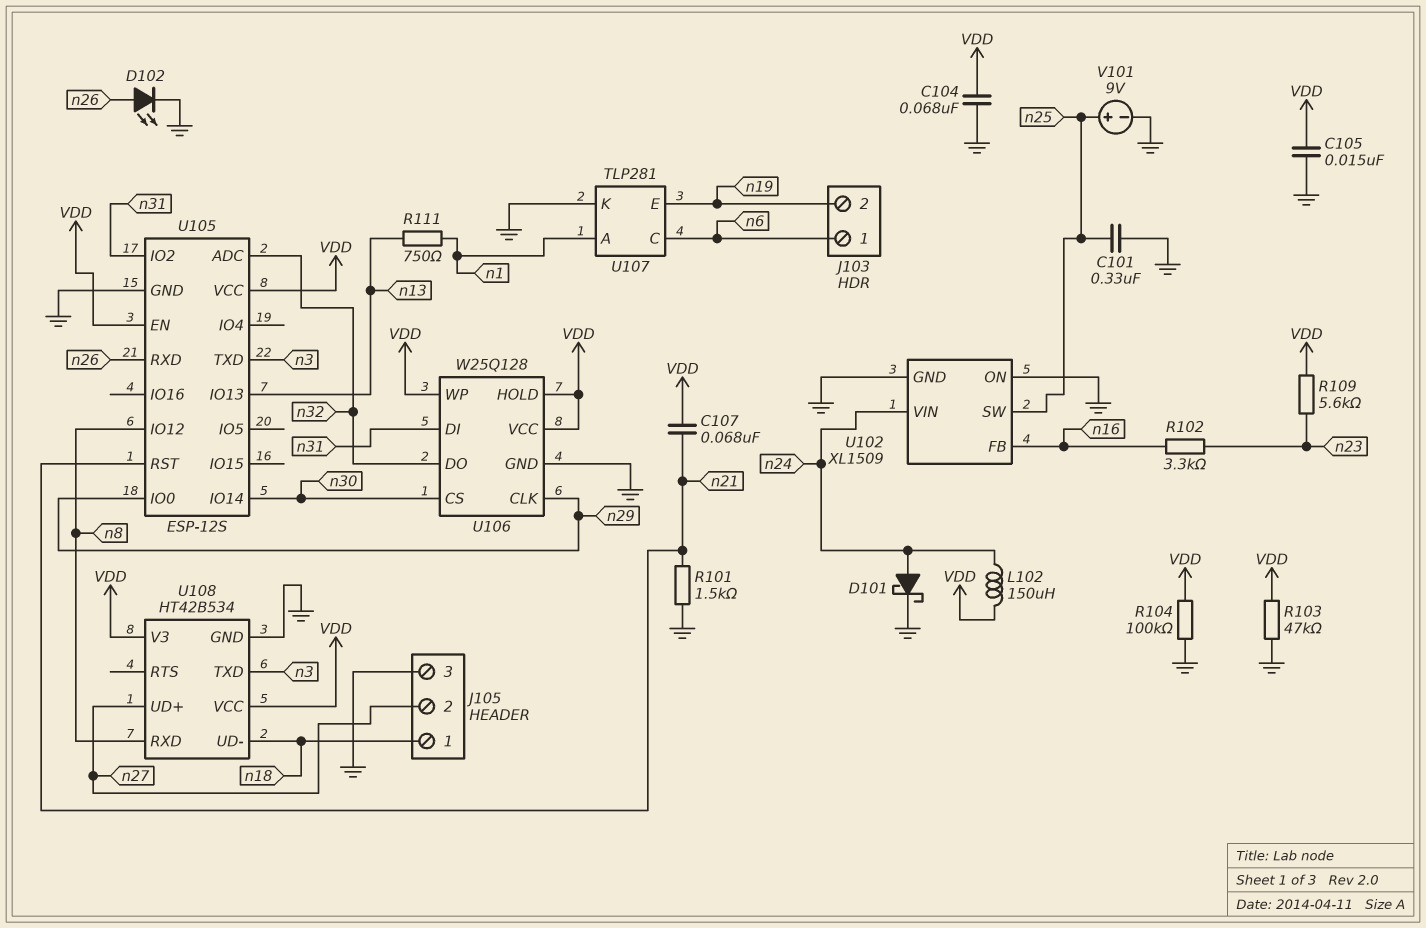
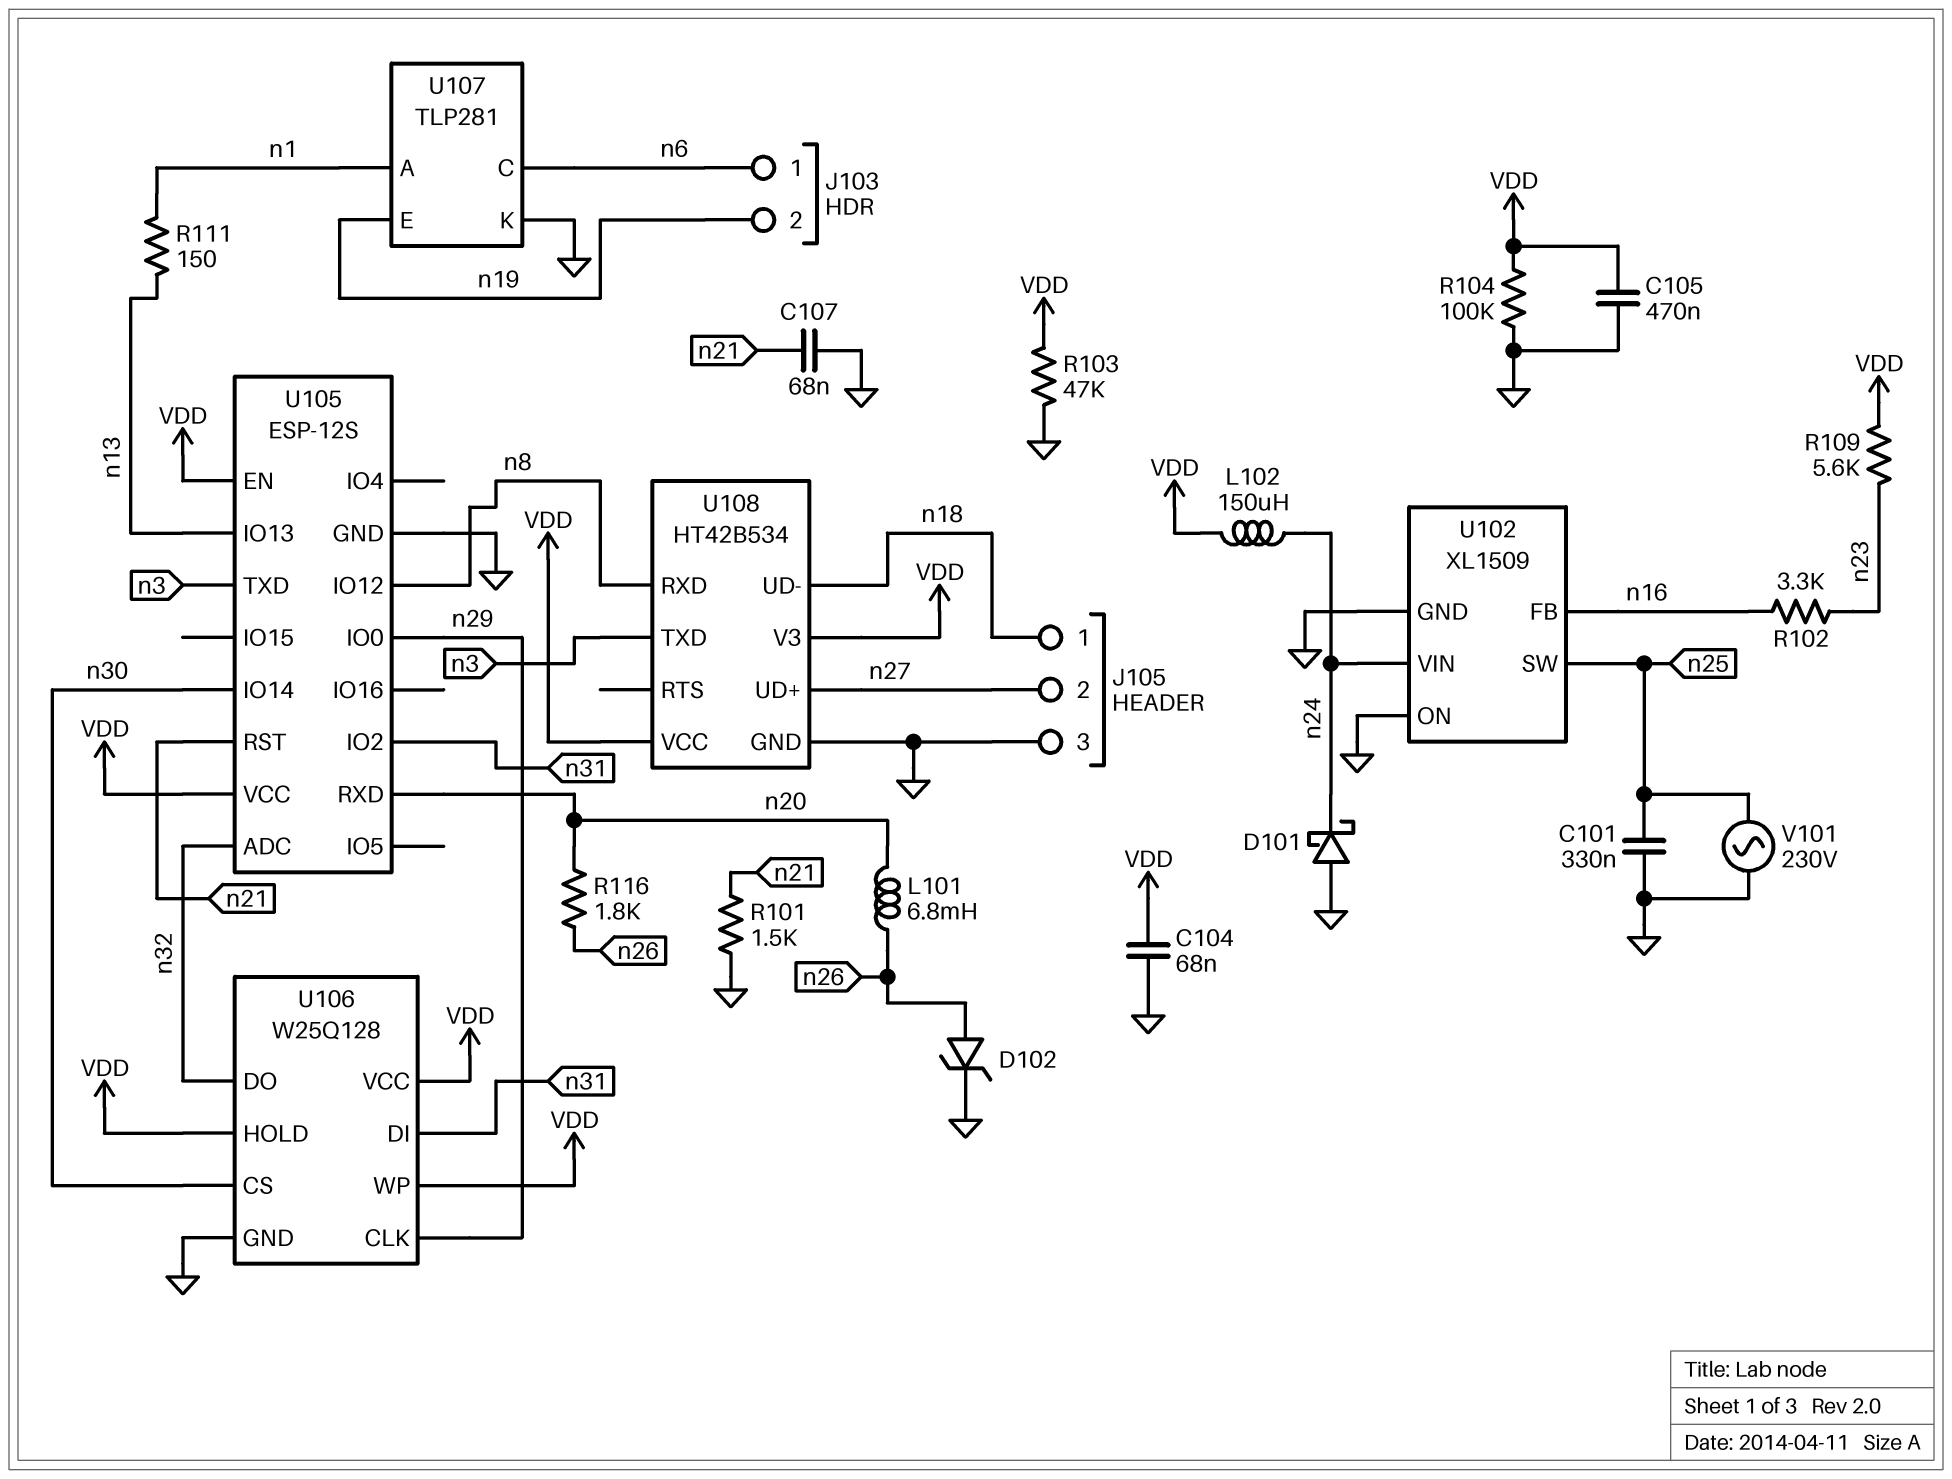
C105: 15nF (GND, VDD) -> 470nF (GND, VDD)
C107: 68nF (VDD, n21) -> 68nF (GND, n21)
D101: schottky (A n24, K GND) -> schottky (A GND, K n24)
D102: LED (A n26, K GND) -> zener (A n26, K GND)
L101: none -> 6.8mH (n20, n26)
R111: 750 (n1, n13) -> 150 (n1, n13)
R116: none -> 1.8k (n20, n26)
U105 pin RXD: n26 -> n20
V101: 9V (plus n25, minus GND) -> AC 230V (GND, n25)

